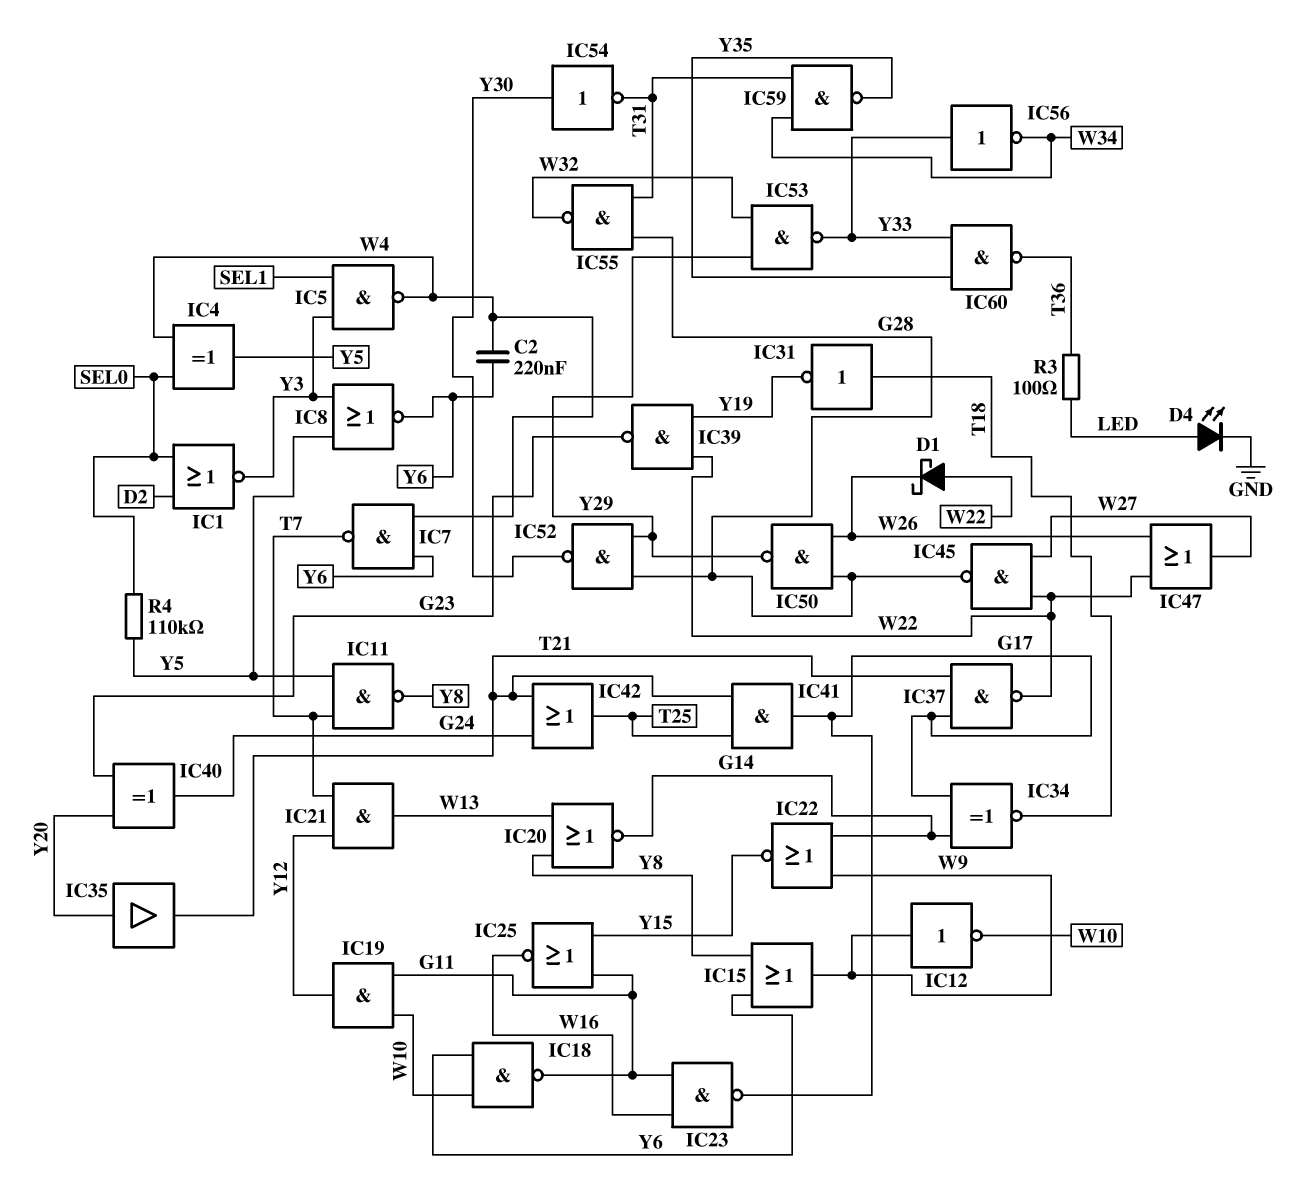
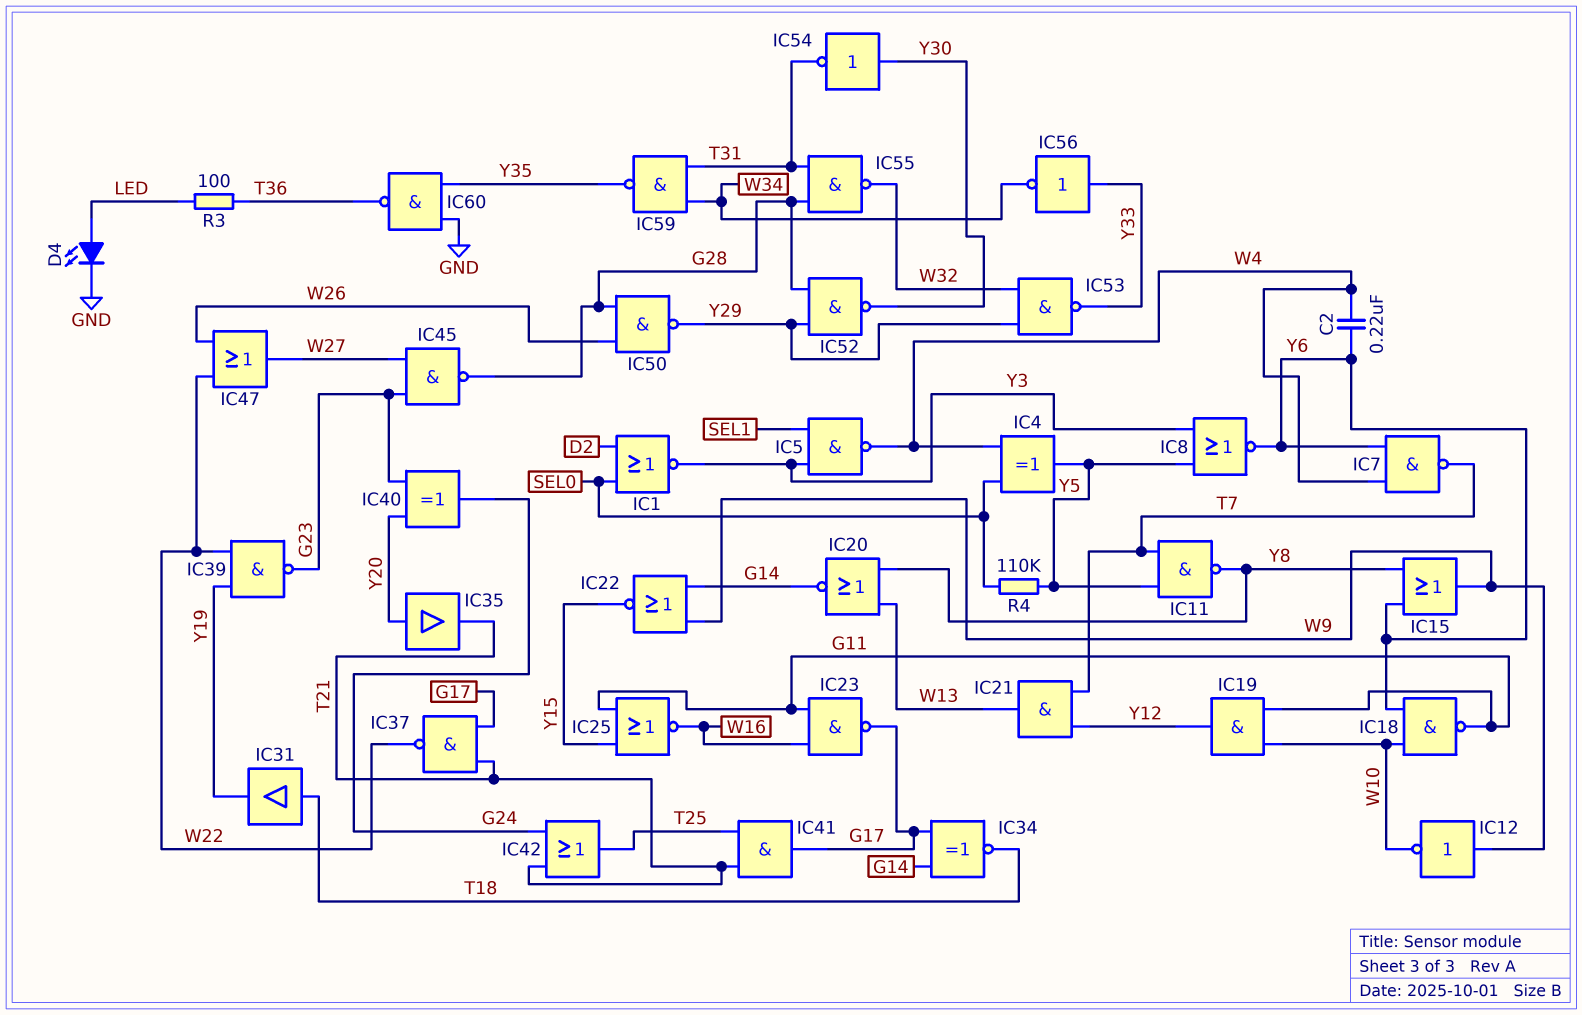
D1: schottky (A W22, K W26) -> none
IC31: NOT (in T18, out Y19) -> buffer (in T18, out Y19)
IC45: NAND (in W22, in W27, out G28) -> NAND (in G23, in W27, out G28)
IC60: NAND (in Y33, in Y35, out T36) -> NAND (in GND, in Y35, out T36)

